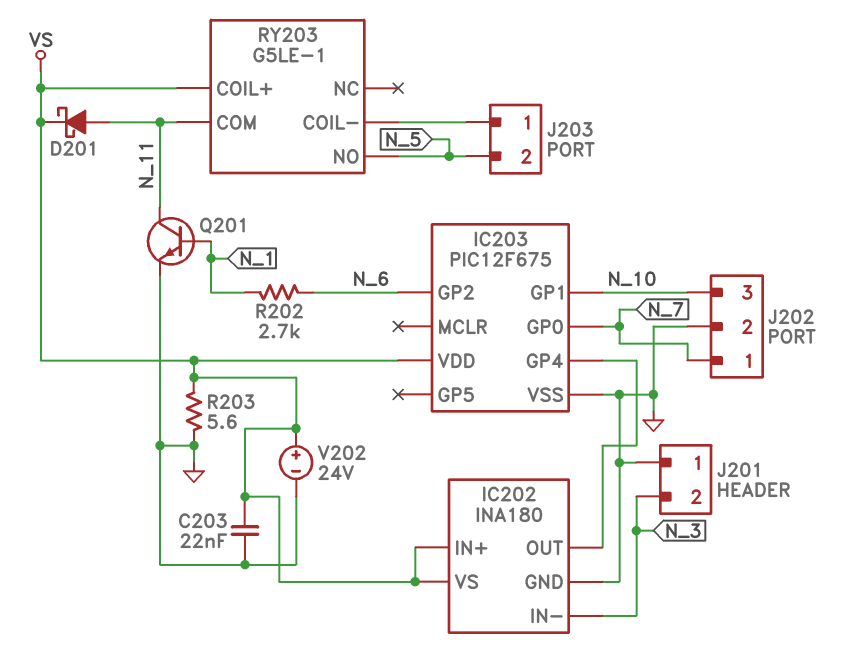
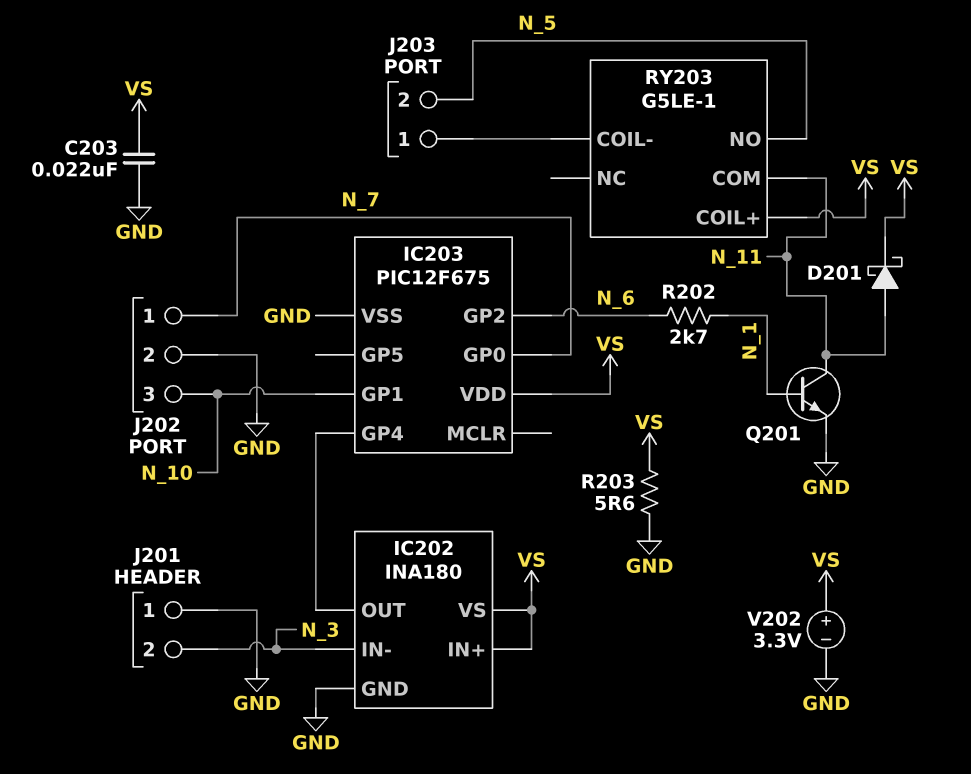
V202: 24V (plus VS, minus GND) -> 3.3V (plus VS, minus GND)

